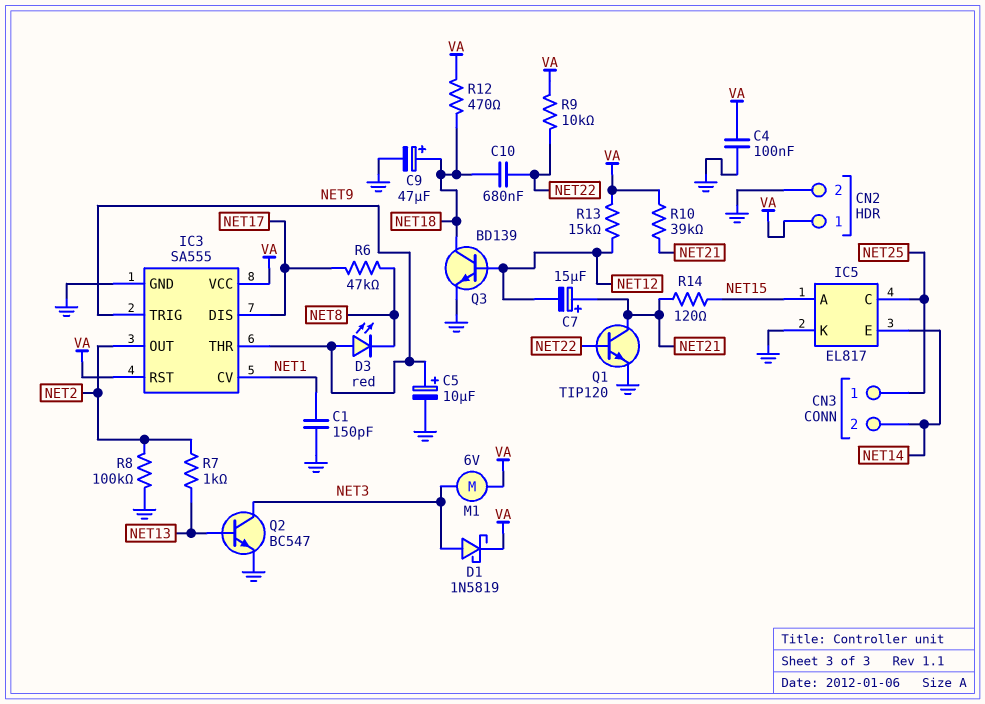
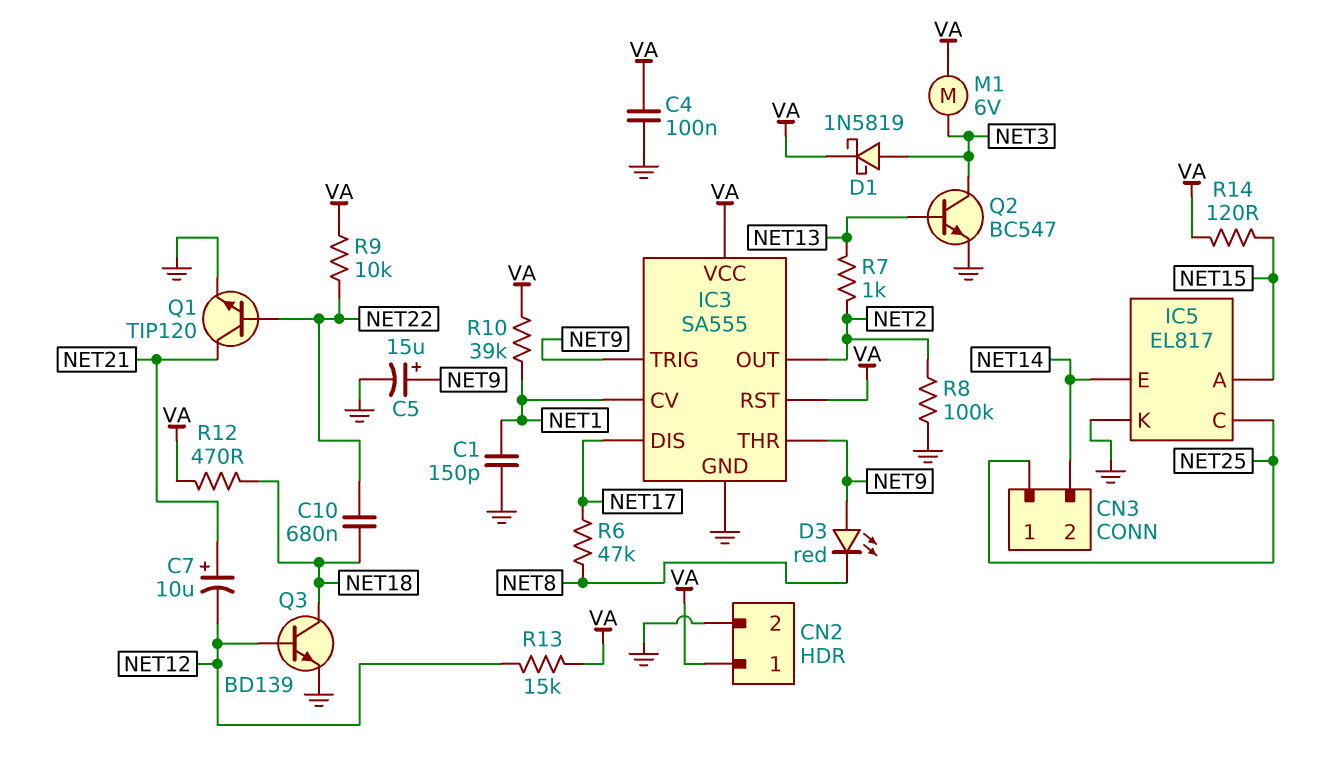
C5: 10uF (plus NET9, minus GND) -> 15uF (plus NET9, minus GND)
C7: 15uF (plus NET21, minus NET12) -> 10uF (plus NET21, minus NET12)
C9: 47uF (plus NET18, minus GND) -> none
R10: 39k (NET21, VA) -> 39k (NET1, VA)
R14: 120 (NET15, NET21) -> 120 (NET15, VA)

